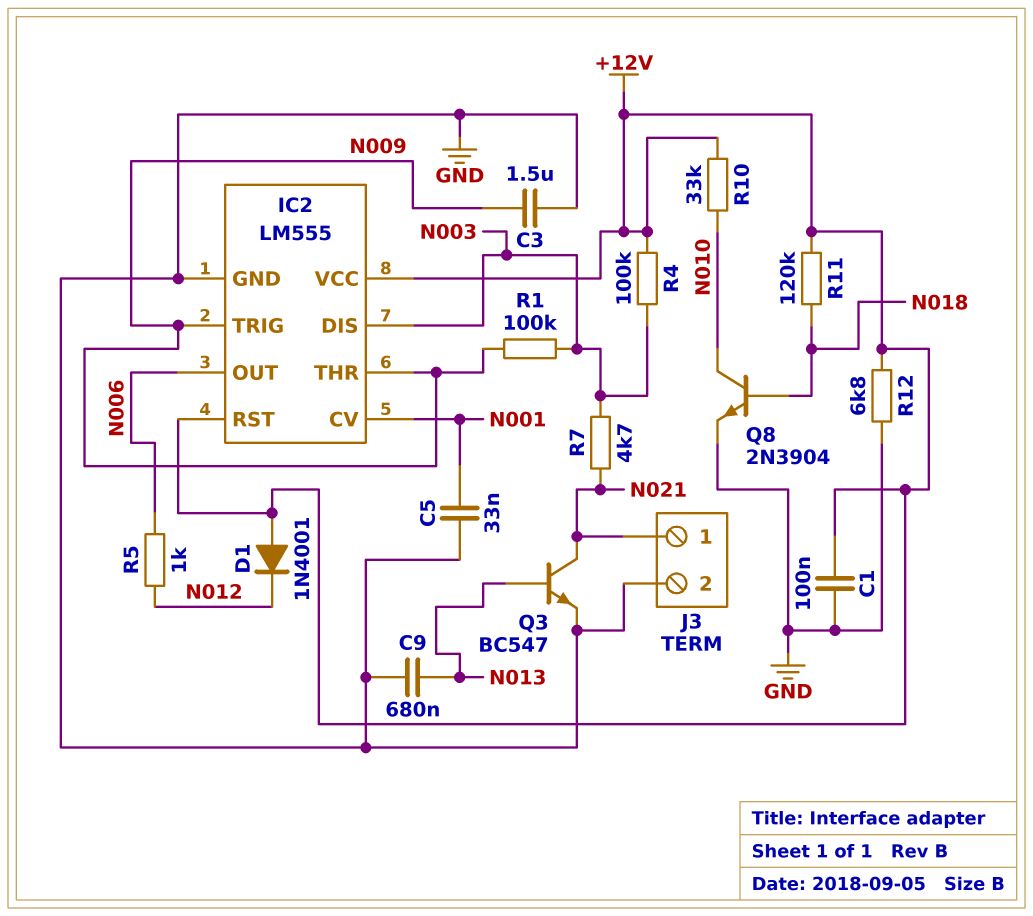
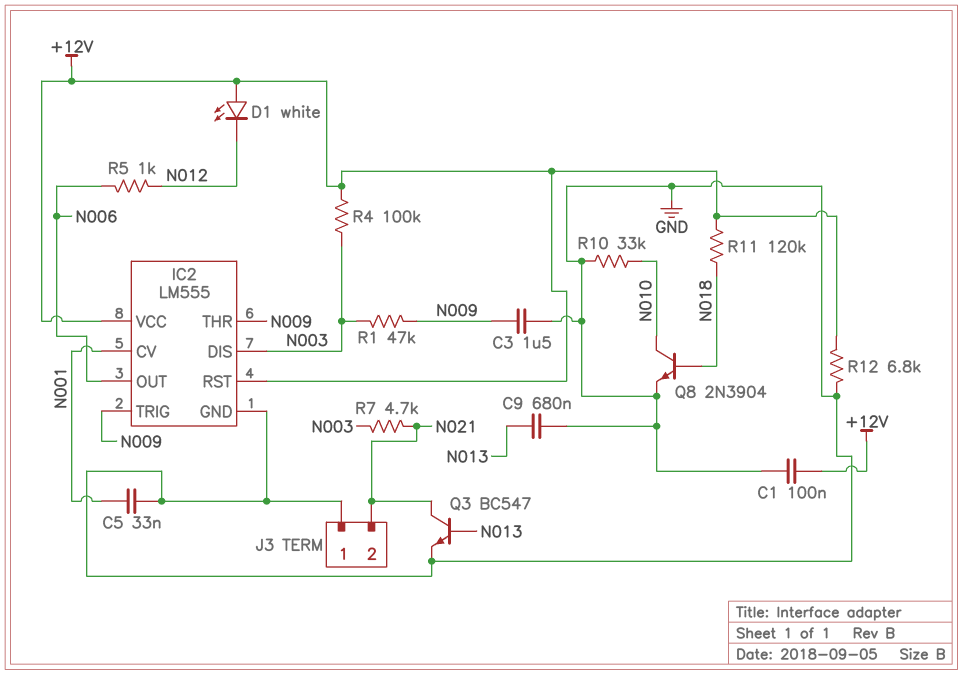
D1: diode 1N4001 (A +12V, K N012) -> LED white (A +12V, K N012)
J3 pin 1: N021 -> GND
J3 pin 2: GND -> N021
R1: 100k (N003, N009) -> 47k (N003, N009)
R10: 33k (+12V, N010) -> 33k (GND, N010)

